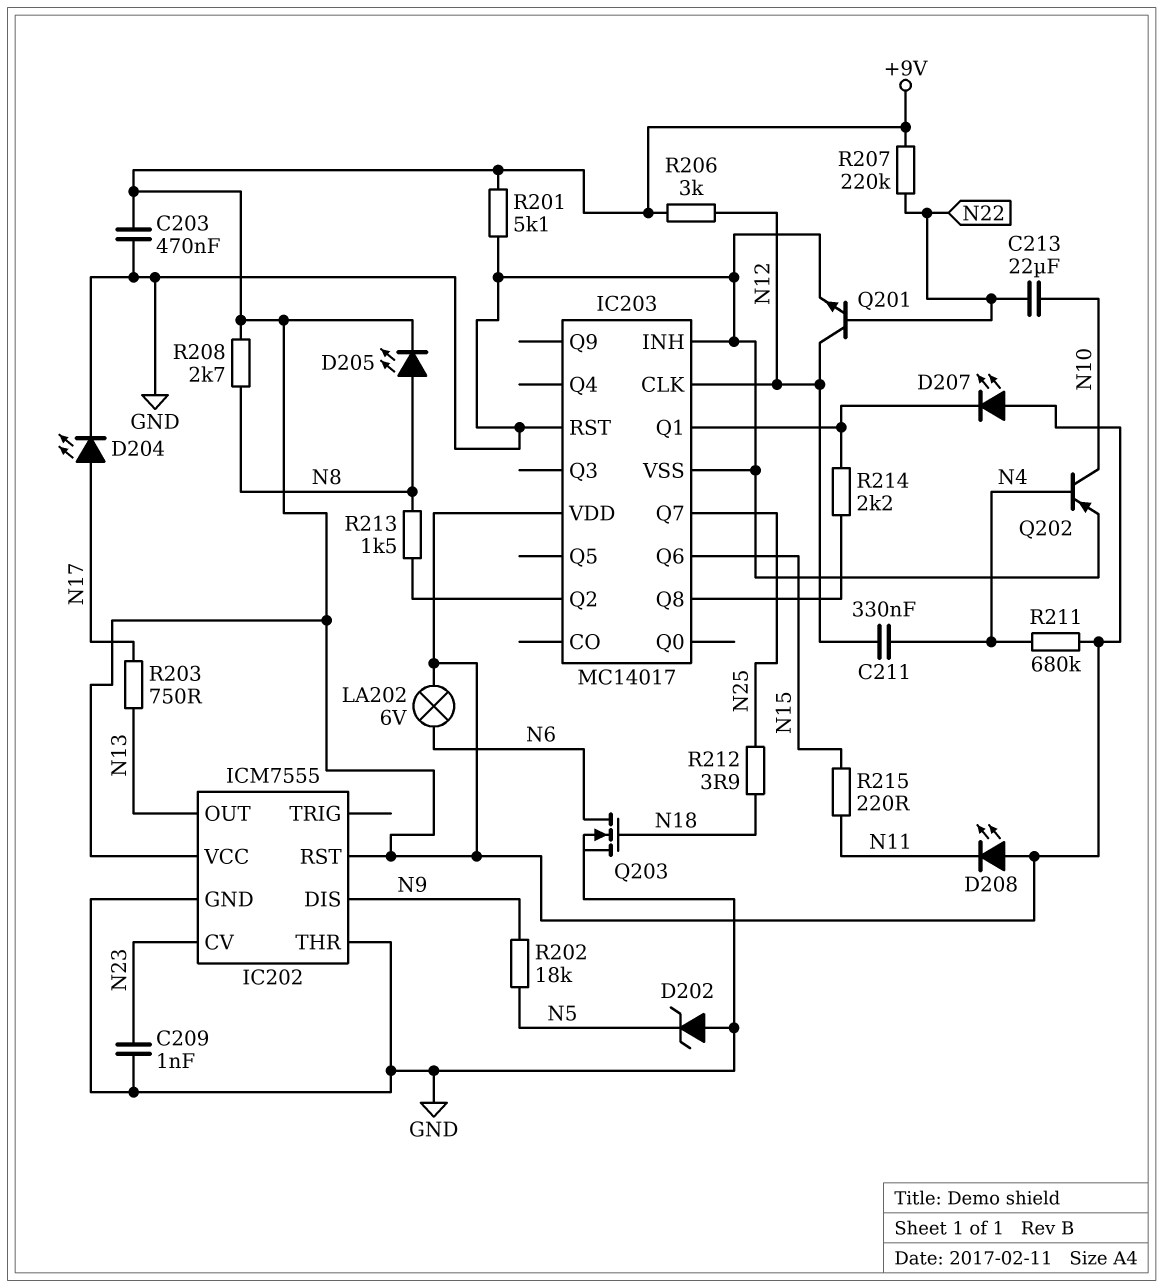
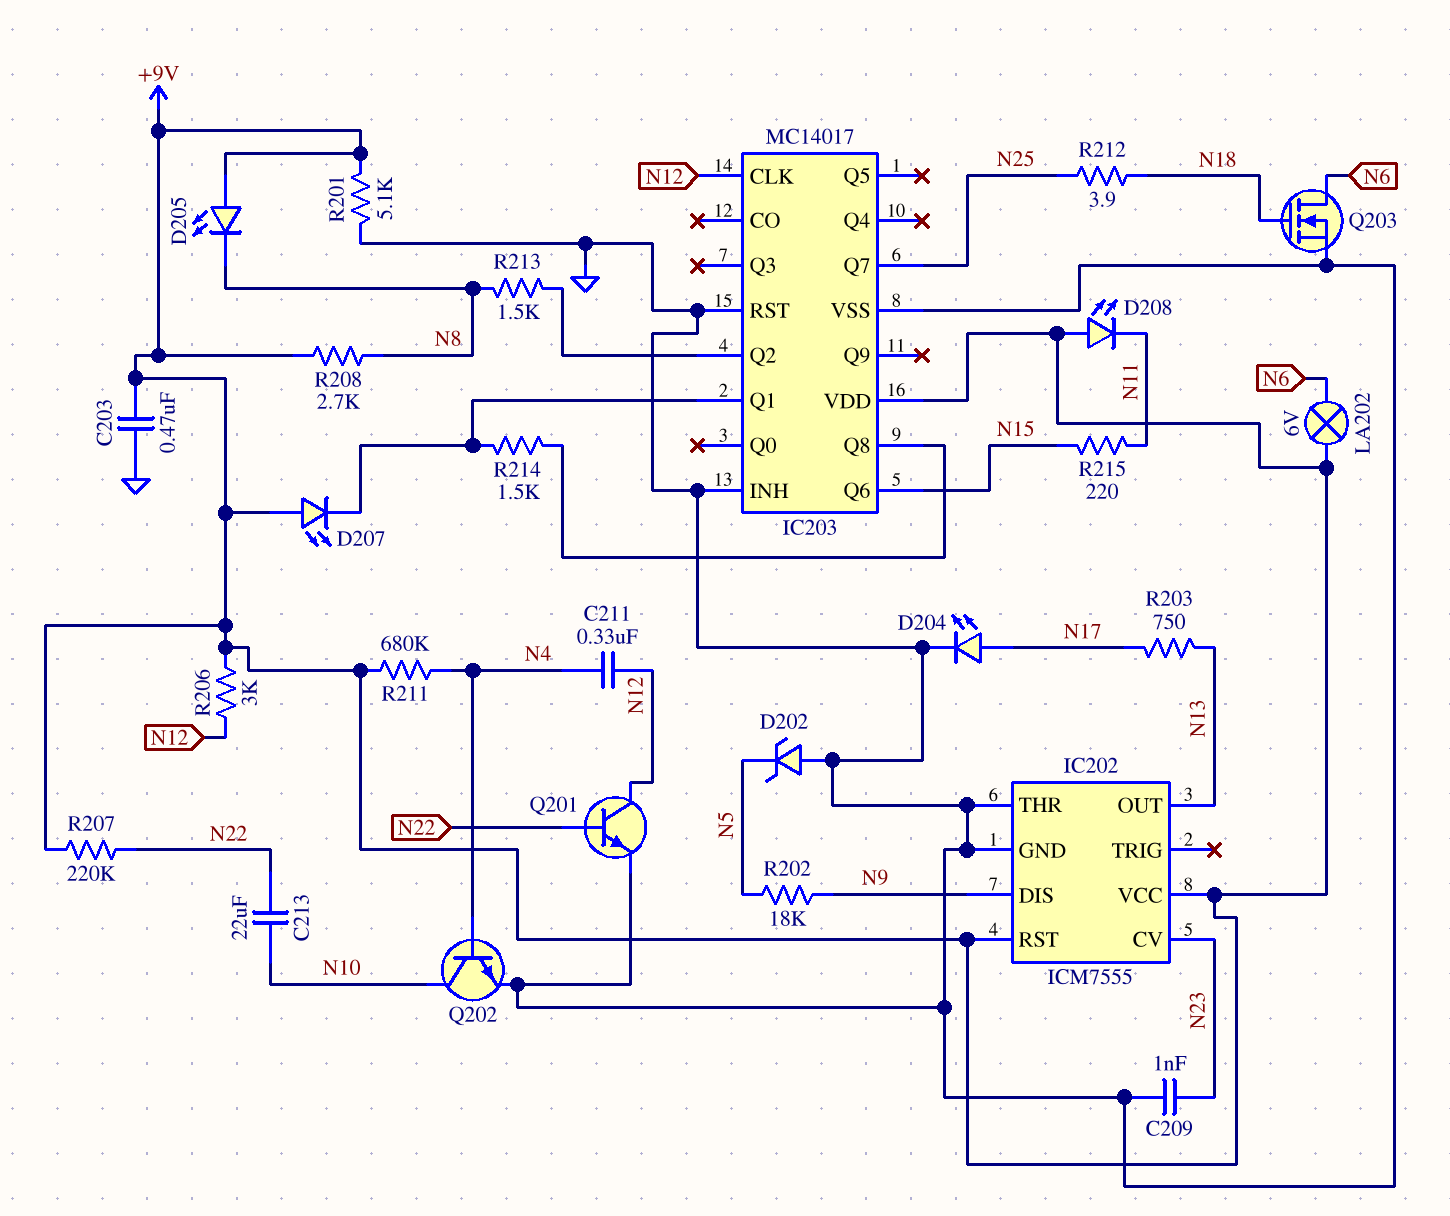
D205: LED (A N8, K +9V) -> LED (A +9V, K N8)
Q202: PNP (B N4, C N10, E GND) -> NPN (B N4, C N10, E GND)
R214: 2.2k (IC203/Q1, IC203/Q8) -> 1.5k (IC203/Q1, IC203/Q8)

